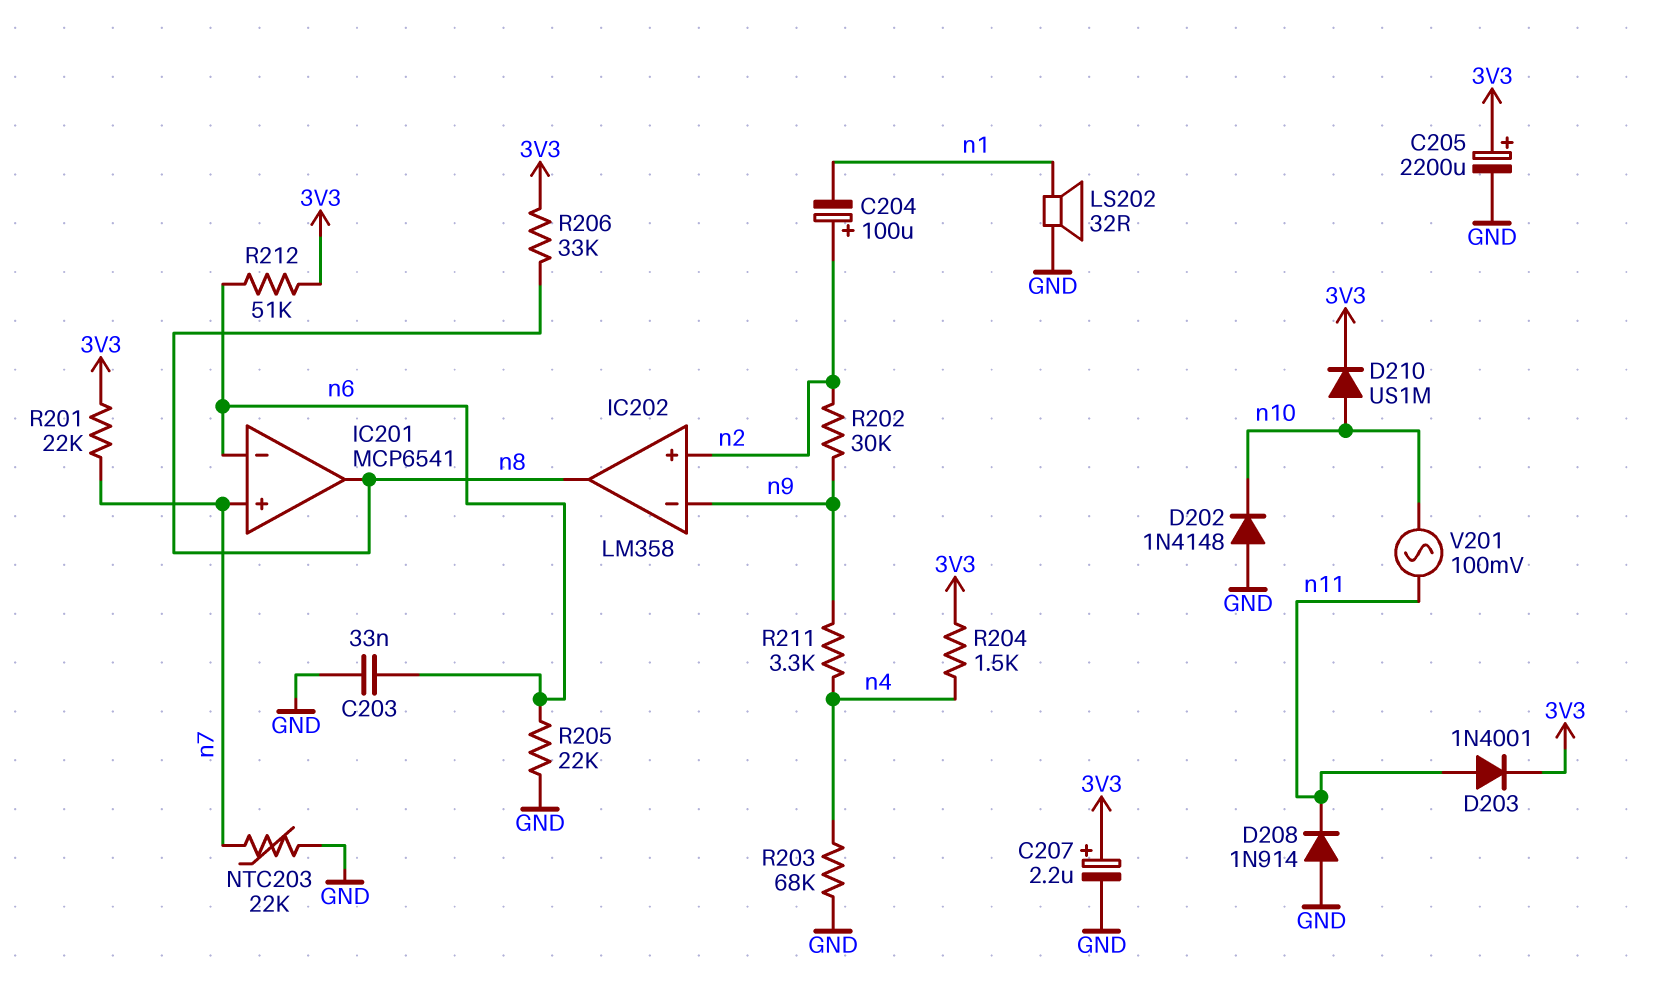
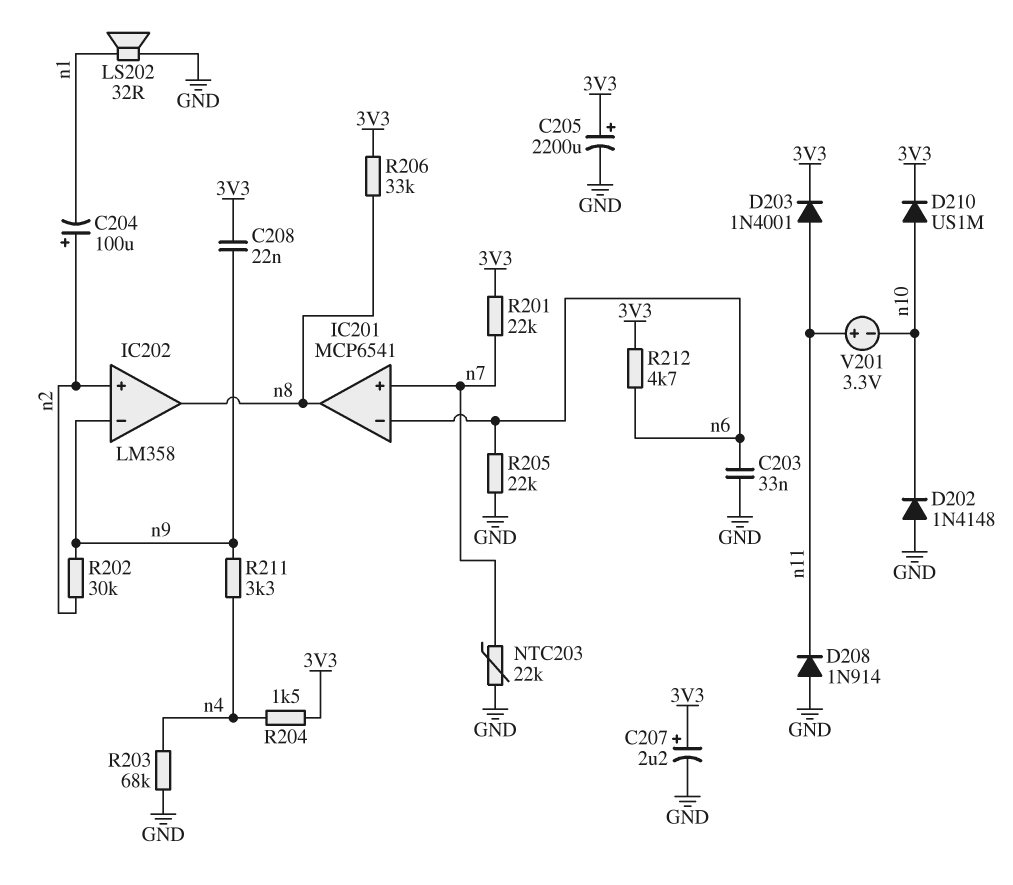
C208: none -> 22nF (3V3, n9)
R212: 51k (3V3, n6) -> 4.7k (3V3, n6)
V201: AC 100mV (n10, n11) -> 3.3V (plus n11, minus n10)

